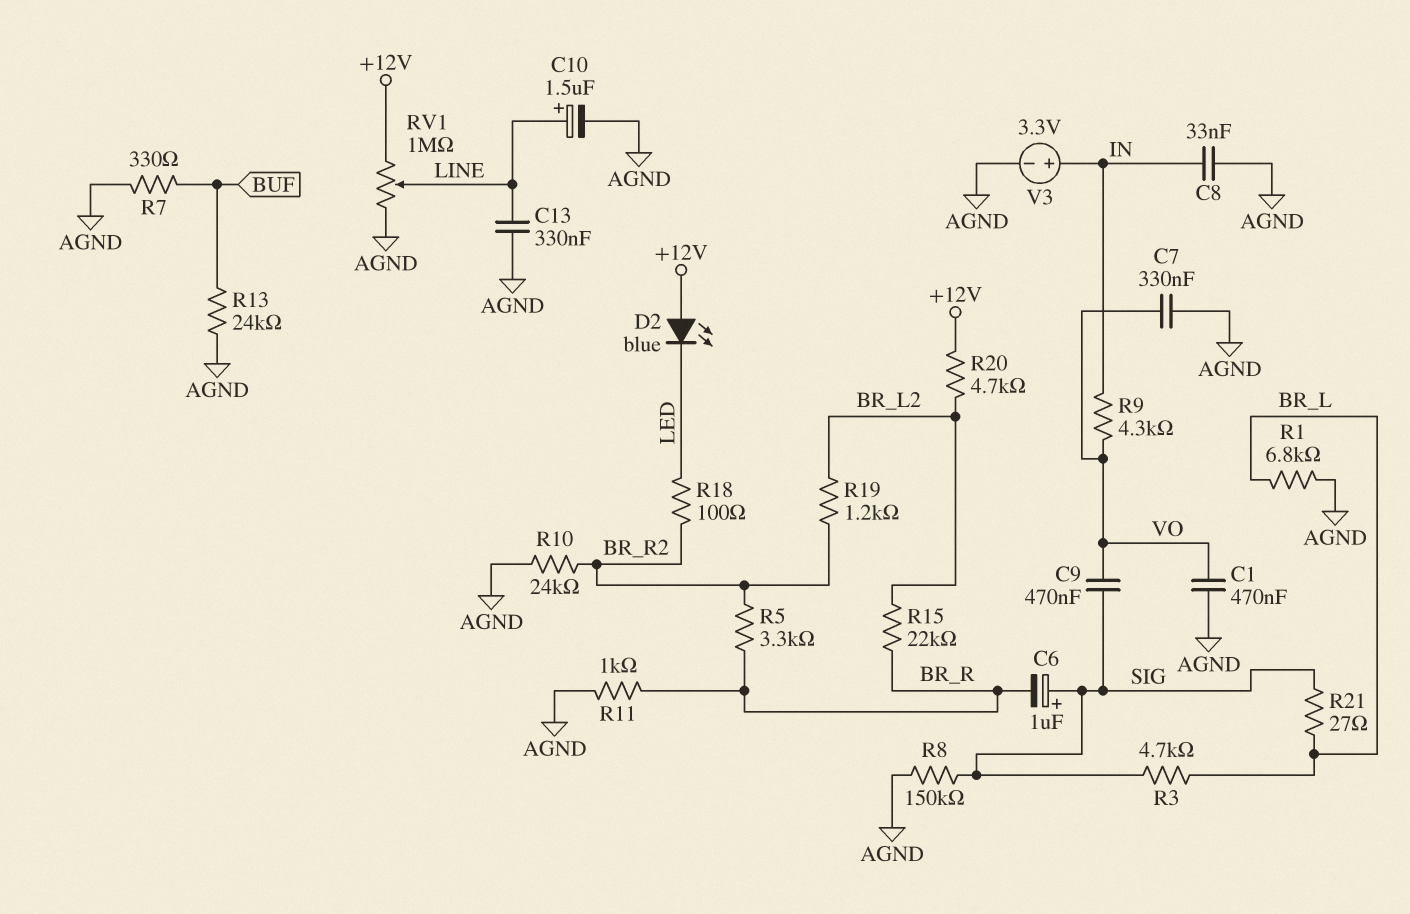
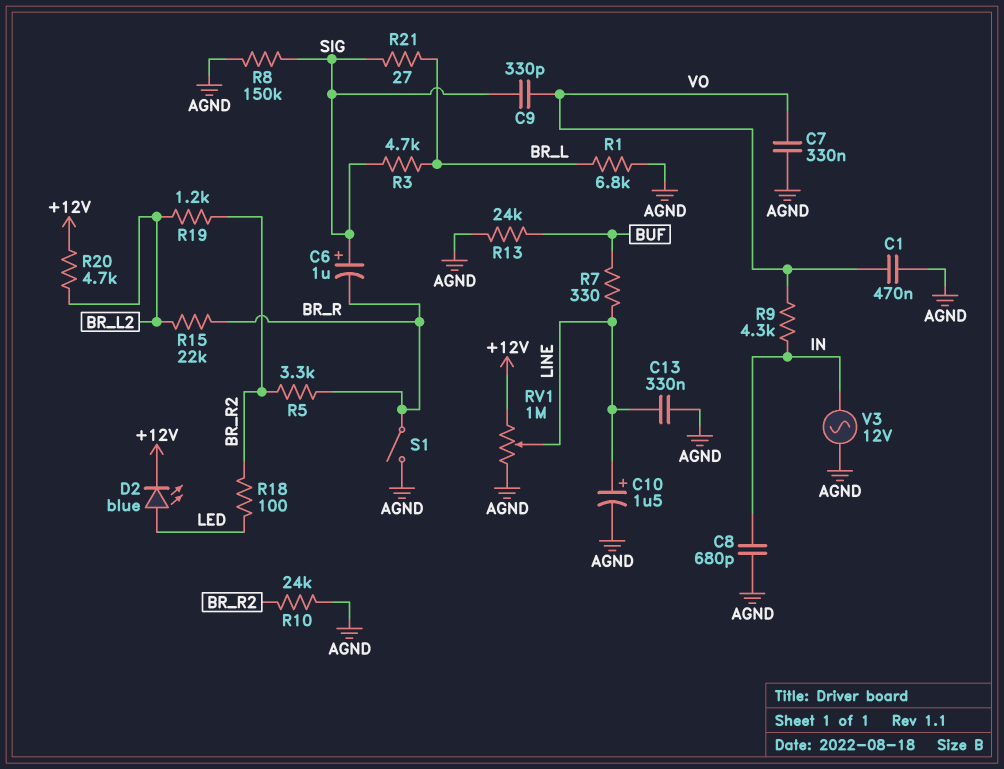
C8: 33nF (AGND, IN) -> 680pF (AGND, IN)
C9: 470nF (SIG, VO) -> 330pF (SIG, VO)
D2: LED blue (A +12V, K LED) -> LED blue (A LED, K +12V)
R7: 330 (AGND, BUF) -> 330 (BUF, LINE)
R11: 1k (AGND, BR_R) -> none
S1: none -> switch (AGND, BR_R)
V3: 3.3V (plus IN, minus AGND) -> AC 12V (AGND, IN)

